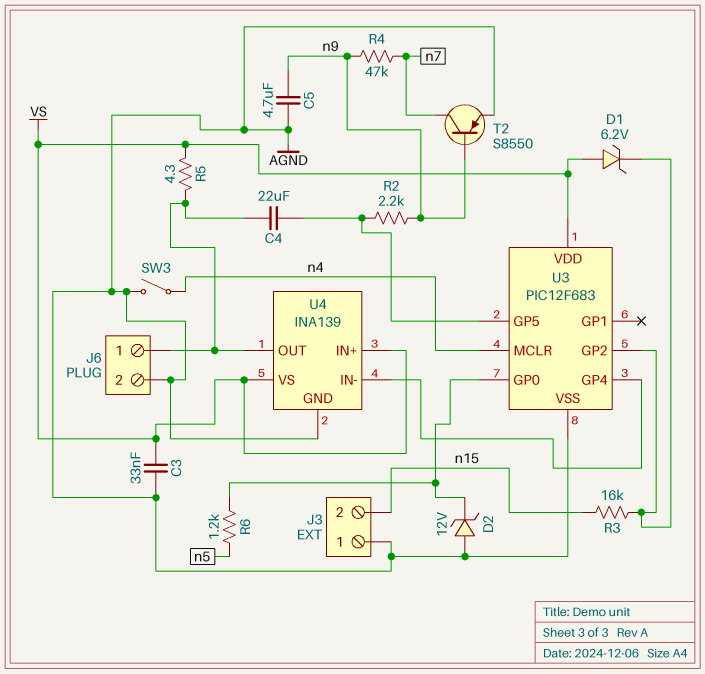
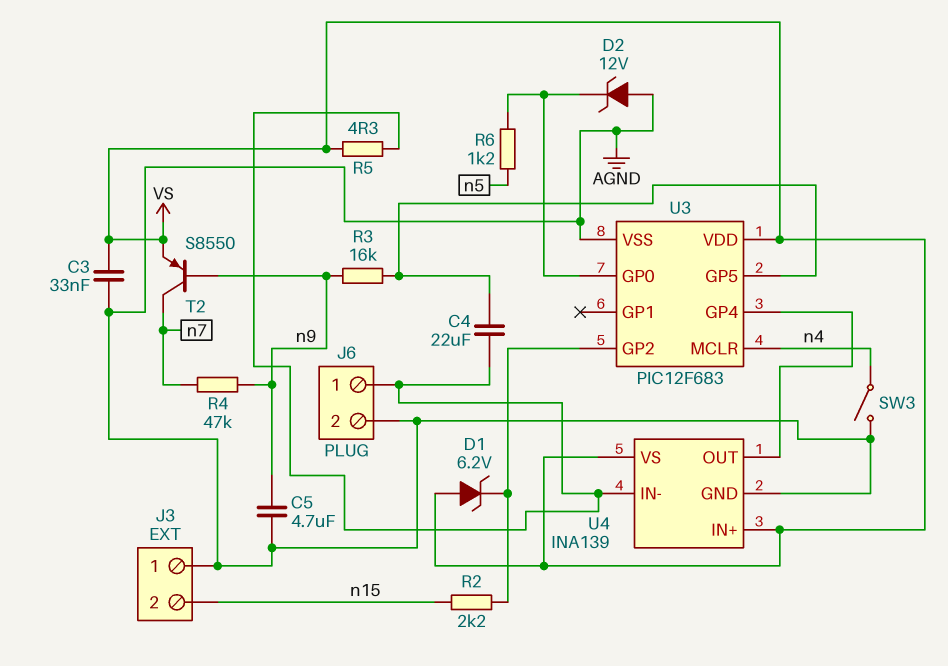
R2: 2.2k (U3/GP5, n9) -> 2.2k (U3/GP2, n15)
R3: 16k (U3/GP2, n15) -> 16k (U3/GP5, n9)
T2: PNP S8550 (B n9, C n7, E AGND) -> PNP S8550 (B n9, C n7, E VS)
U4 pin IN-: U3/GP4 -> J6/1
U4 pin OUT: J6/1 -> U3/GP4

